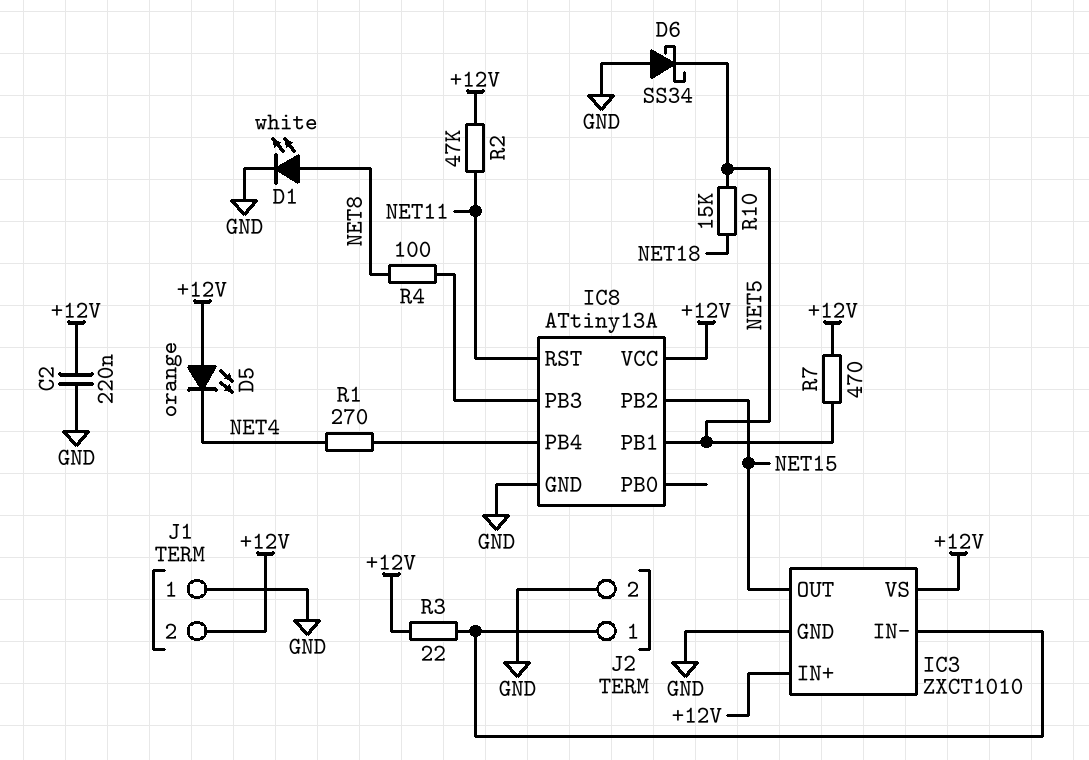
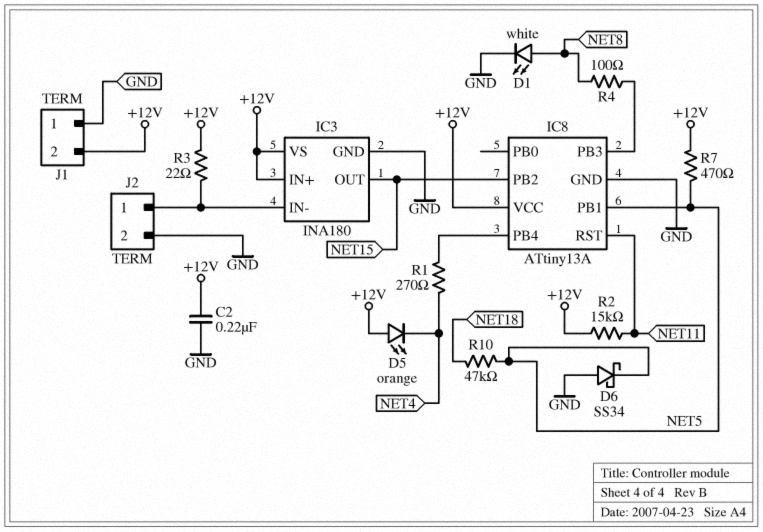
IC3: ZXCT1010 -> INA180
R2: 47k (+12V, NET11) -> 15k (+12V, NET11)
R10: 15k (NET5, NET18) -> 47k (NET5, NET18)

